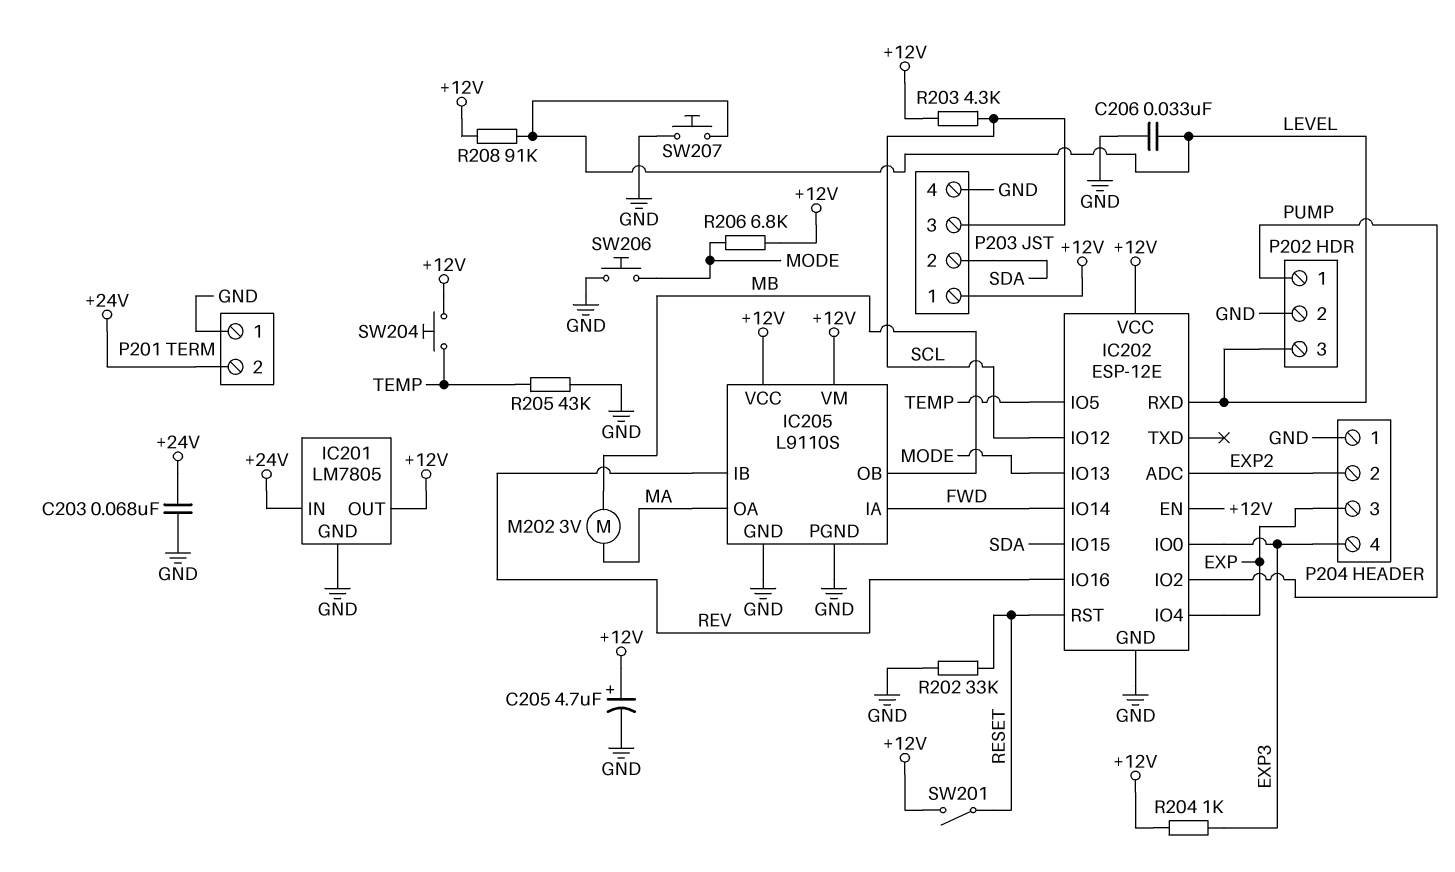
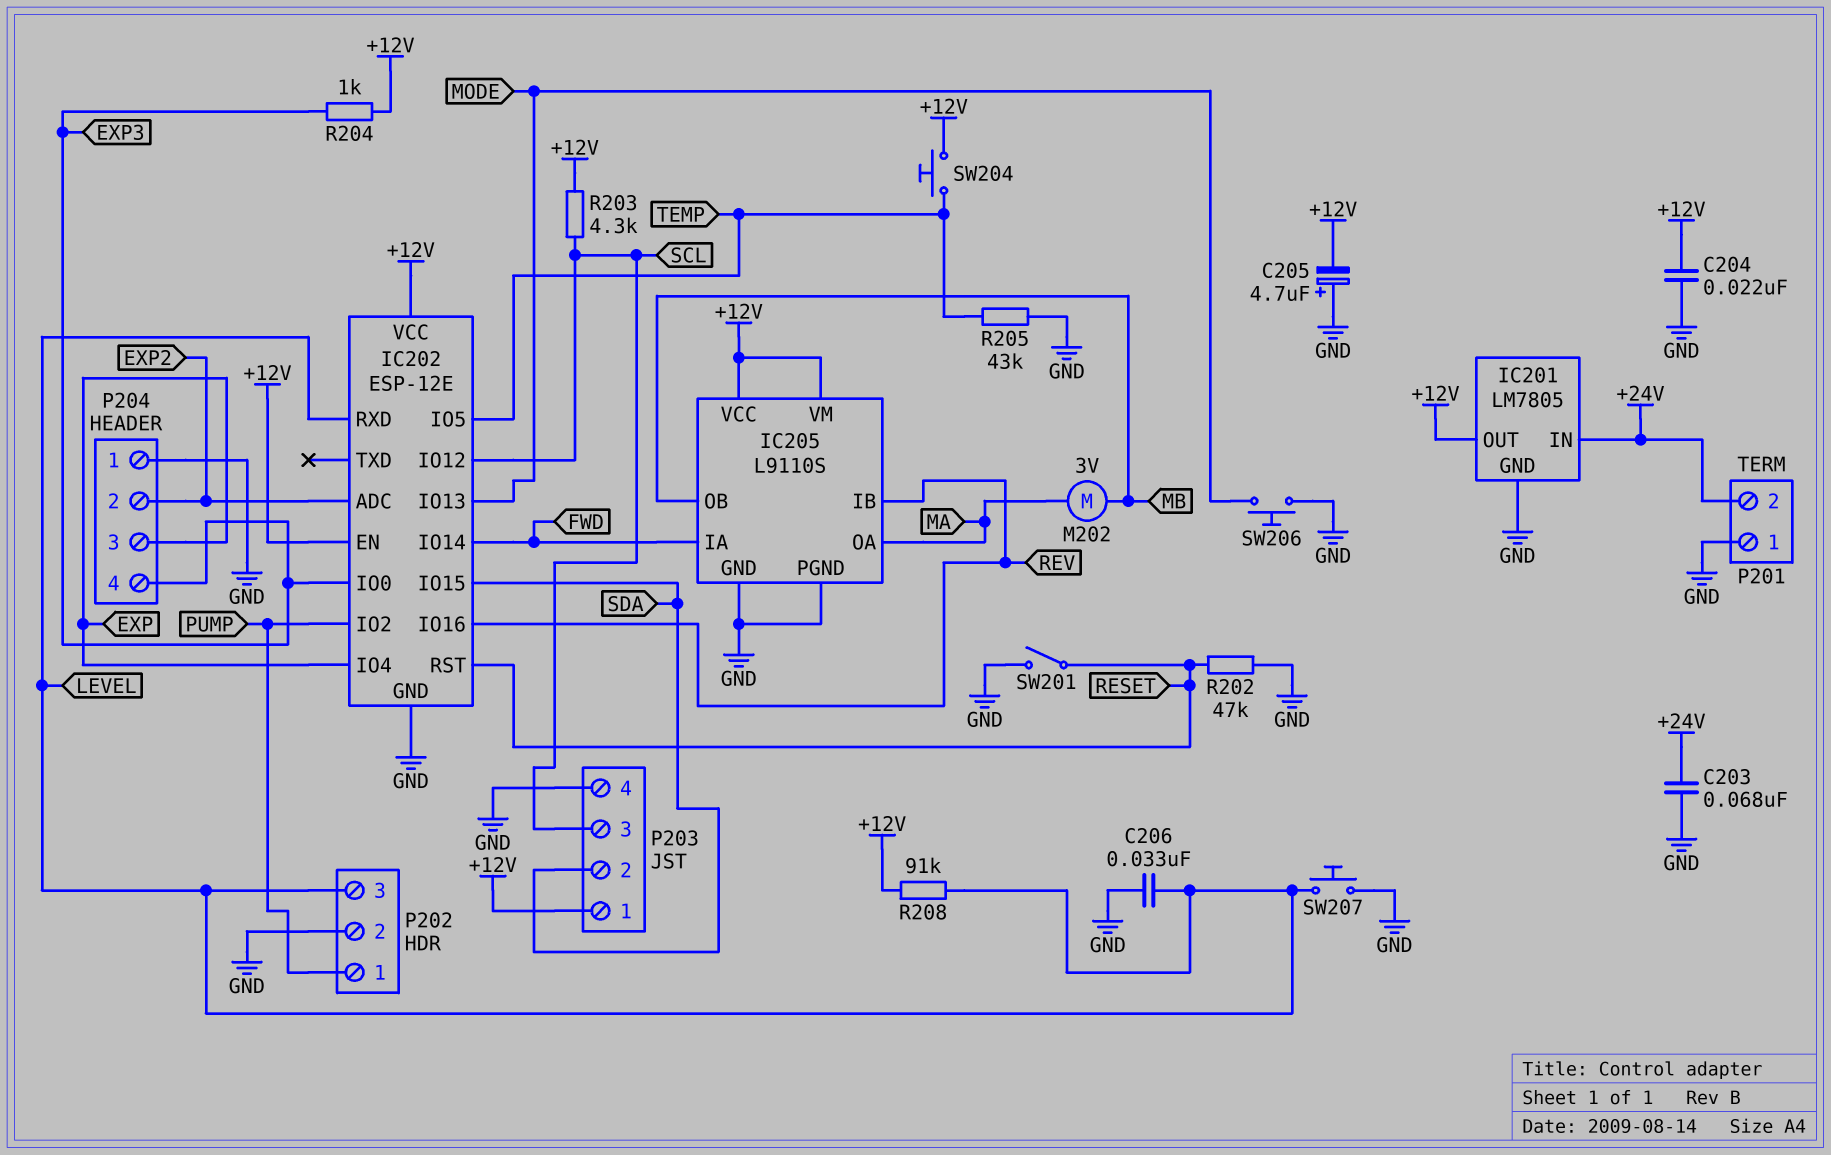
C204: none -> 22nF (+12V, GND)
C205: 4.7uF (plus +12V, minus GND) -> 4.7uF (plus GND, minus +12V)
R202: 33k (GND, RESET) -> 47k (GND, RESET)
R206: 6.8k (+12V, MODE) -> none
SW201: switch (+12V, RESET) -> switch (GND, RESET)

